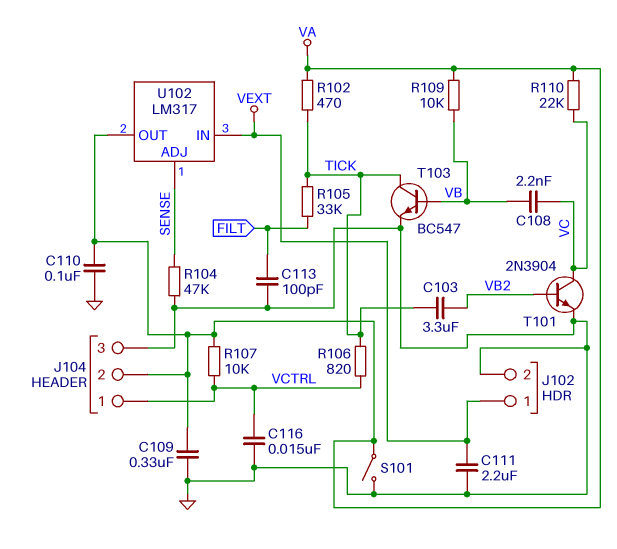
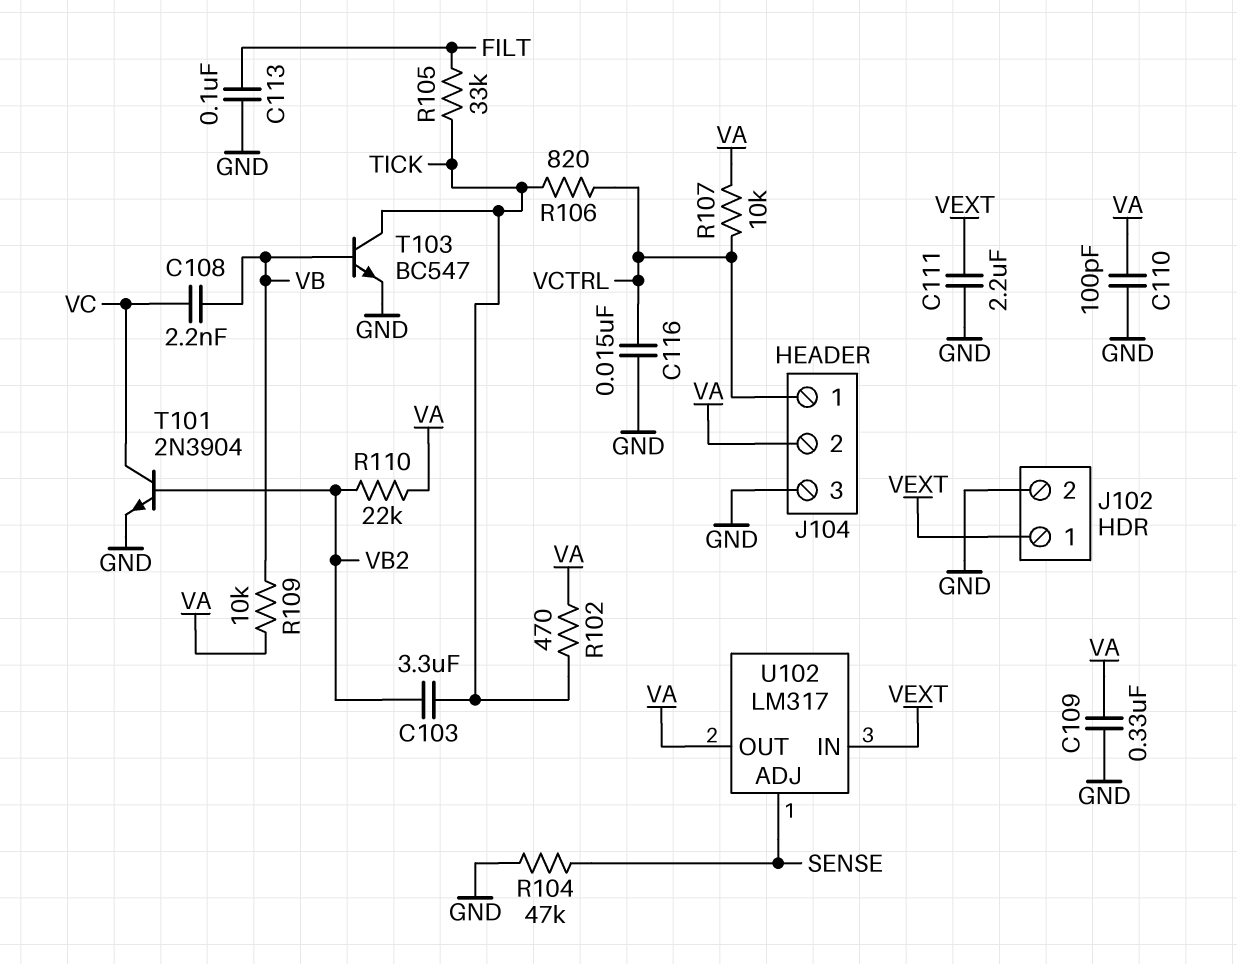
C110: 100nF (GND, VA) -> 100pF (GND, VA)
C113: 100pF (FILT, GND) -> 100nF (FILT, GND)
R110: 22k (VA, VC) -> 22k (VA, VB2)
S101: switch (GND, VA) -> none

